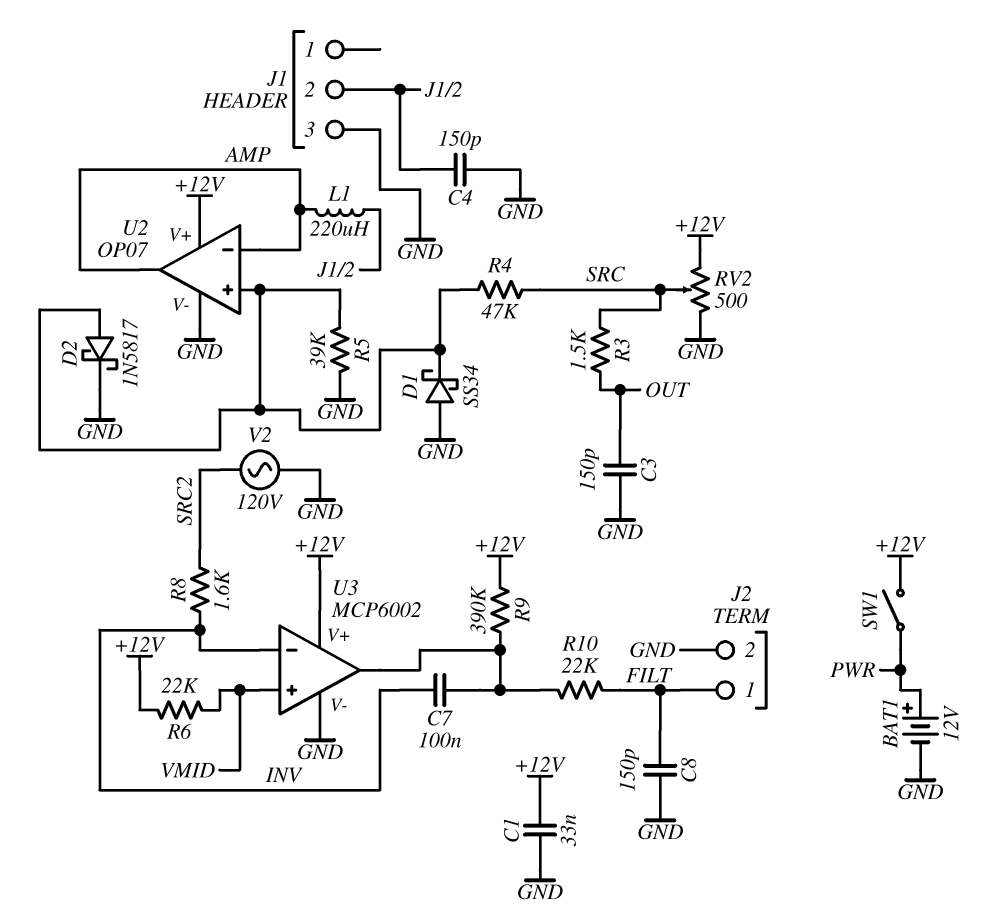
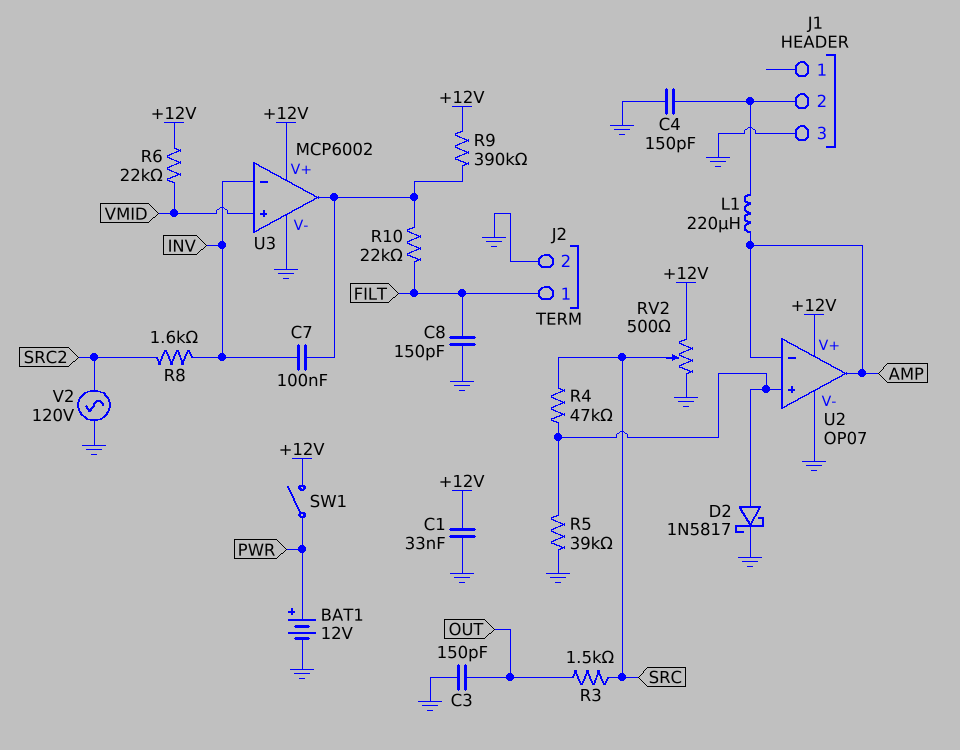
D1: schottky SS34 (A GND, K U2/in+) -> none

